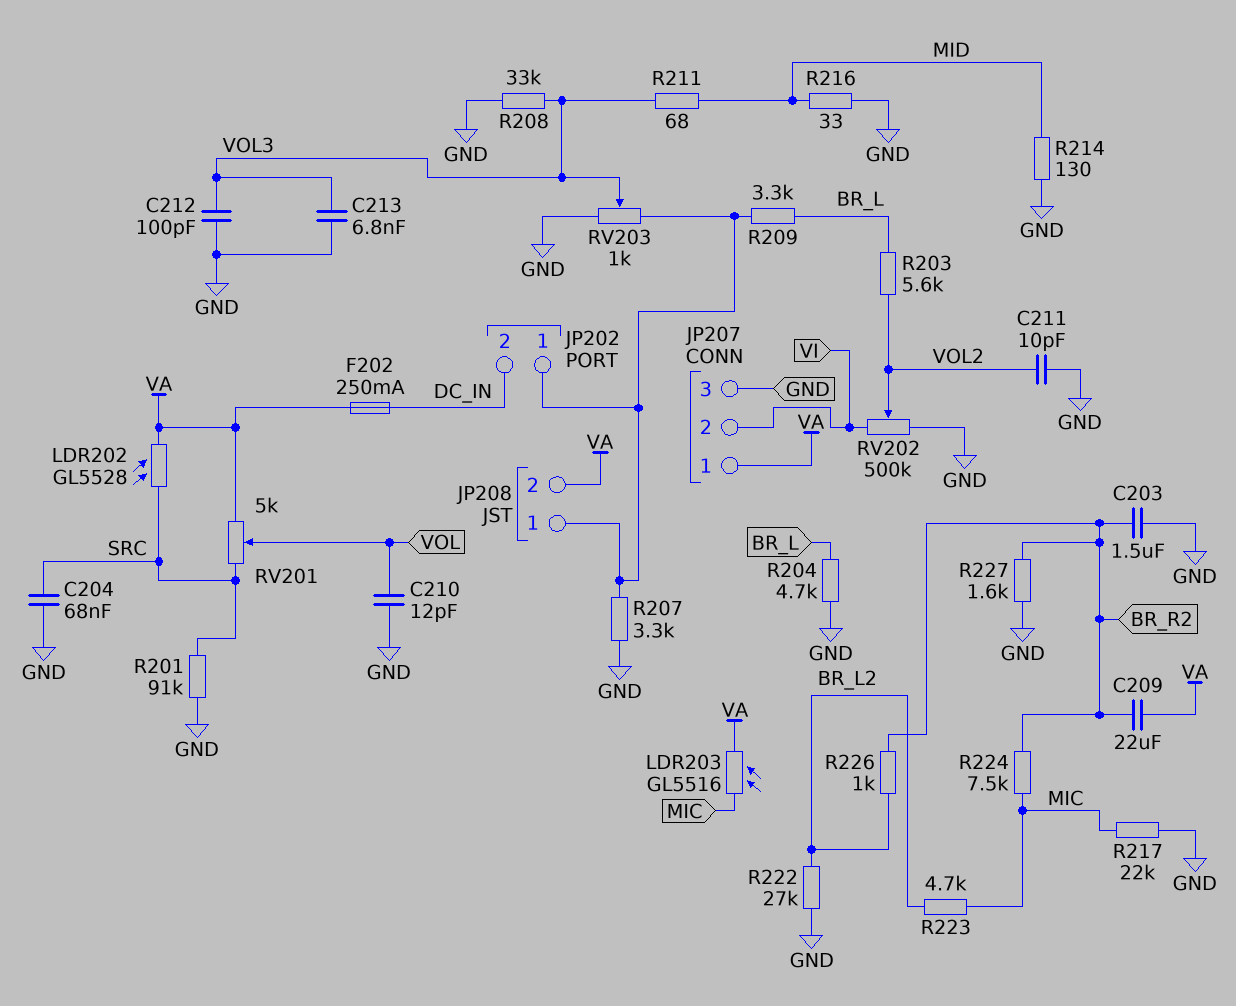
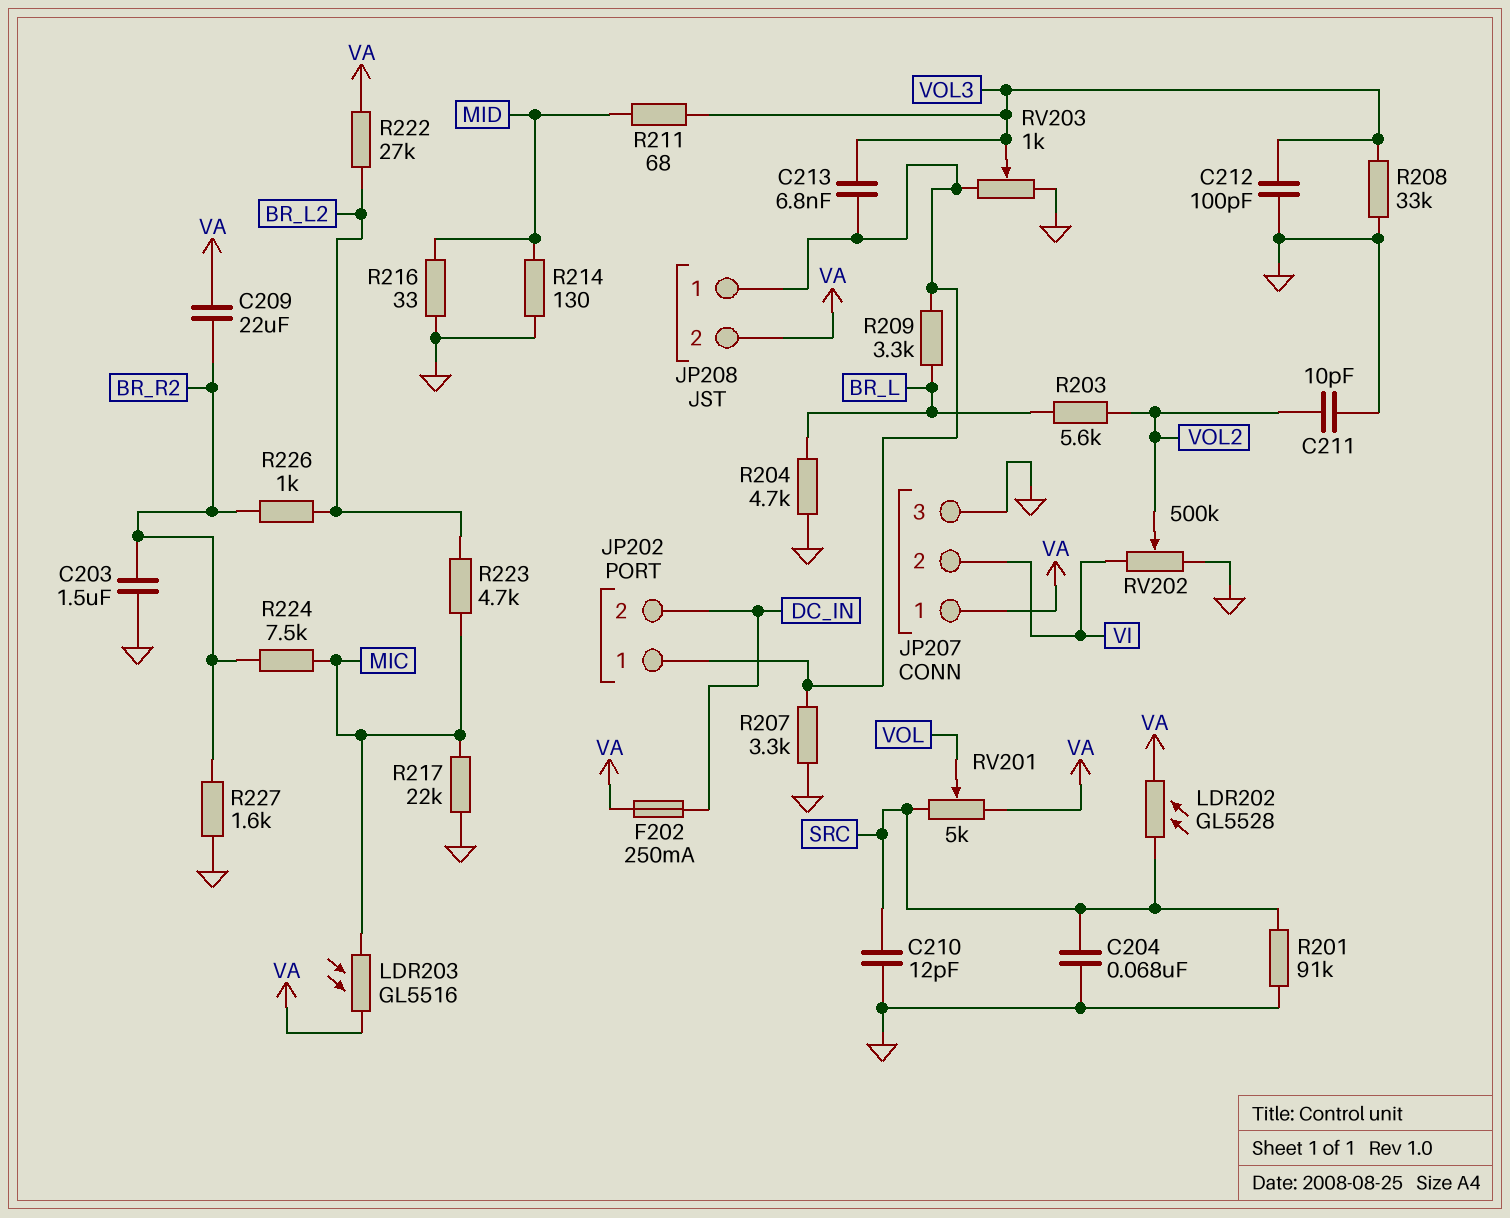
C210: 12pF (GND, VOL) -> 12pF (GND, SRC)
C213: 6.8nF (GND, VOL3) -> 6.8nF (JP202/1, VOL3)
R222: 27k (BR_L2, GND) -> 27k (BR_L2, VA)

